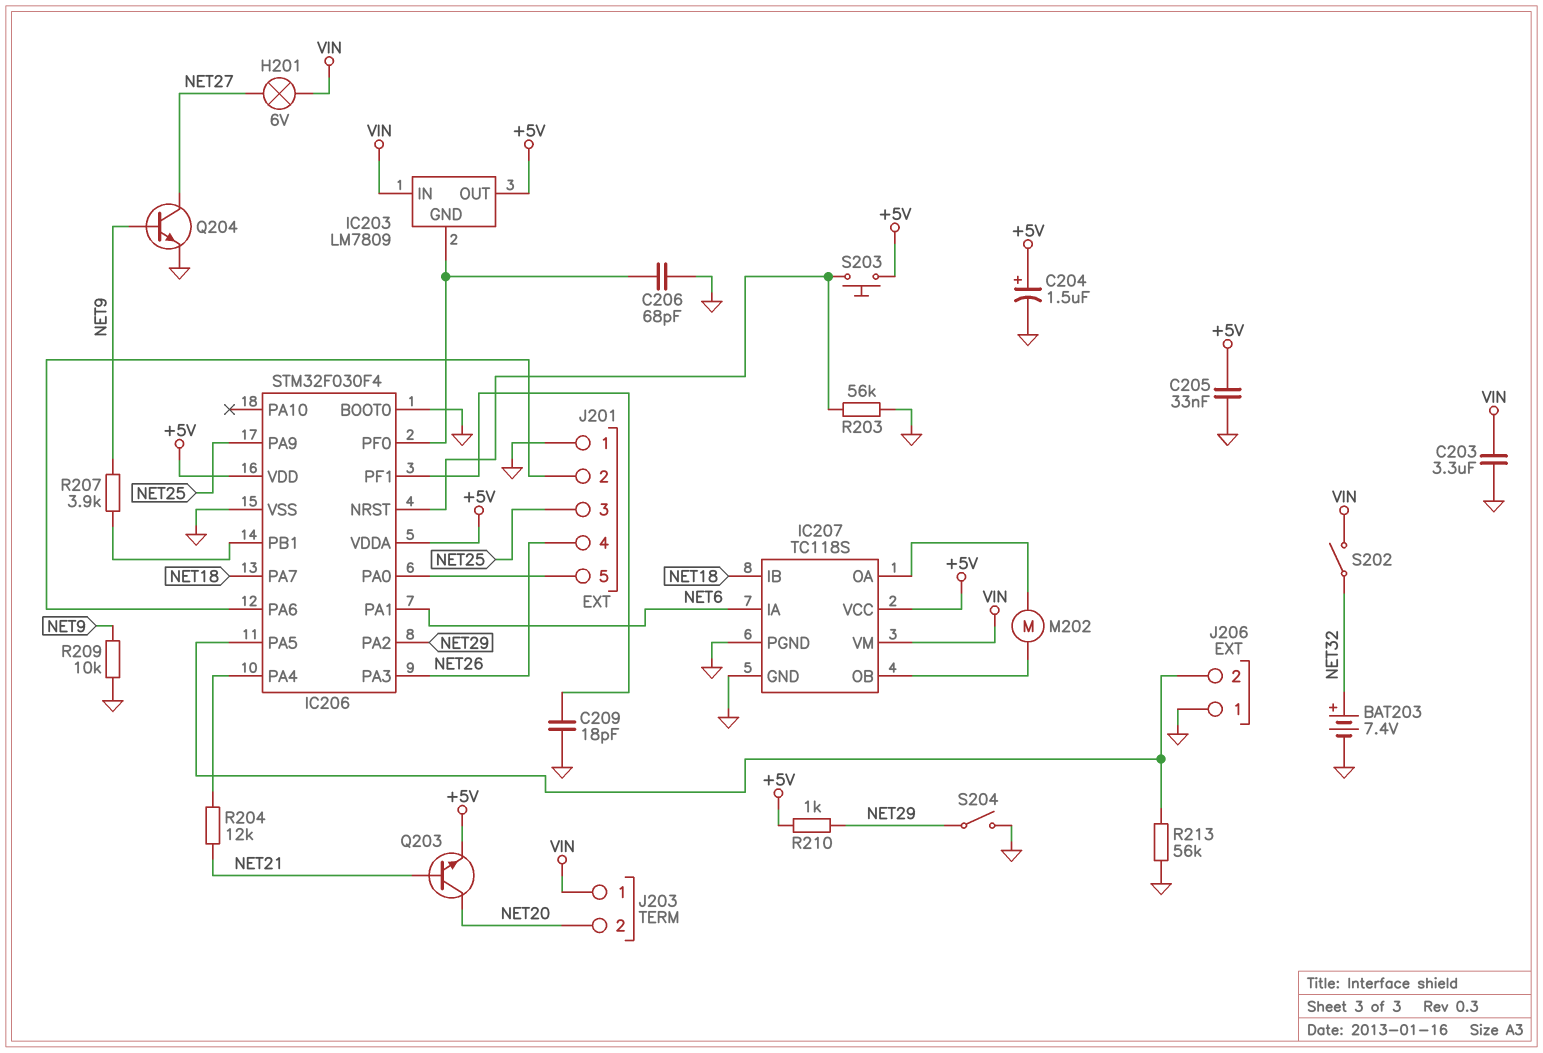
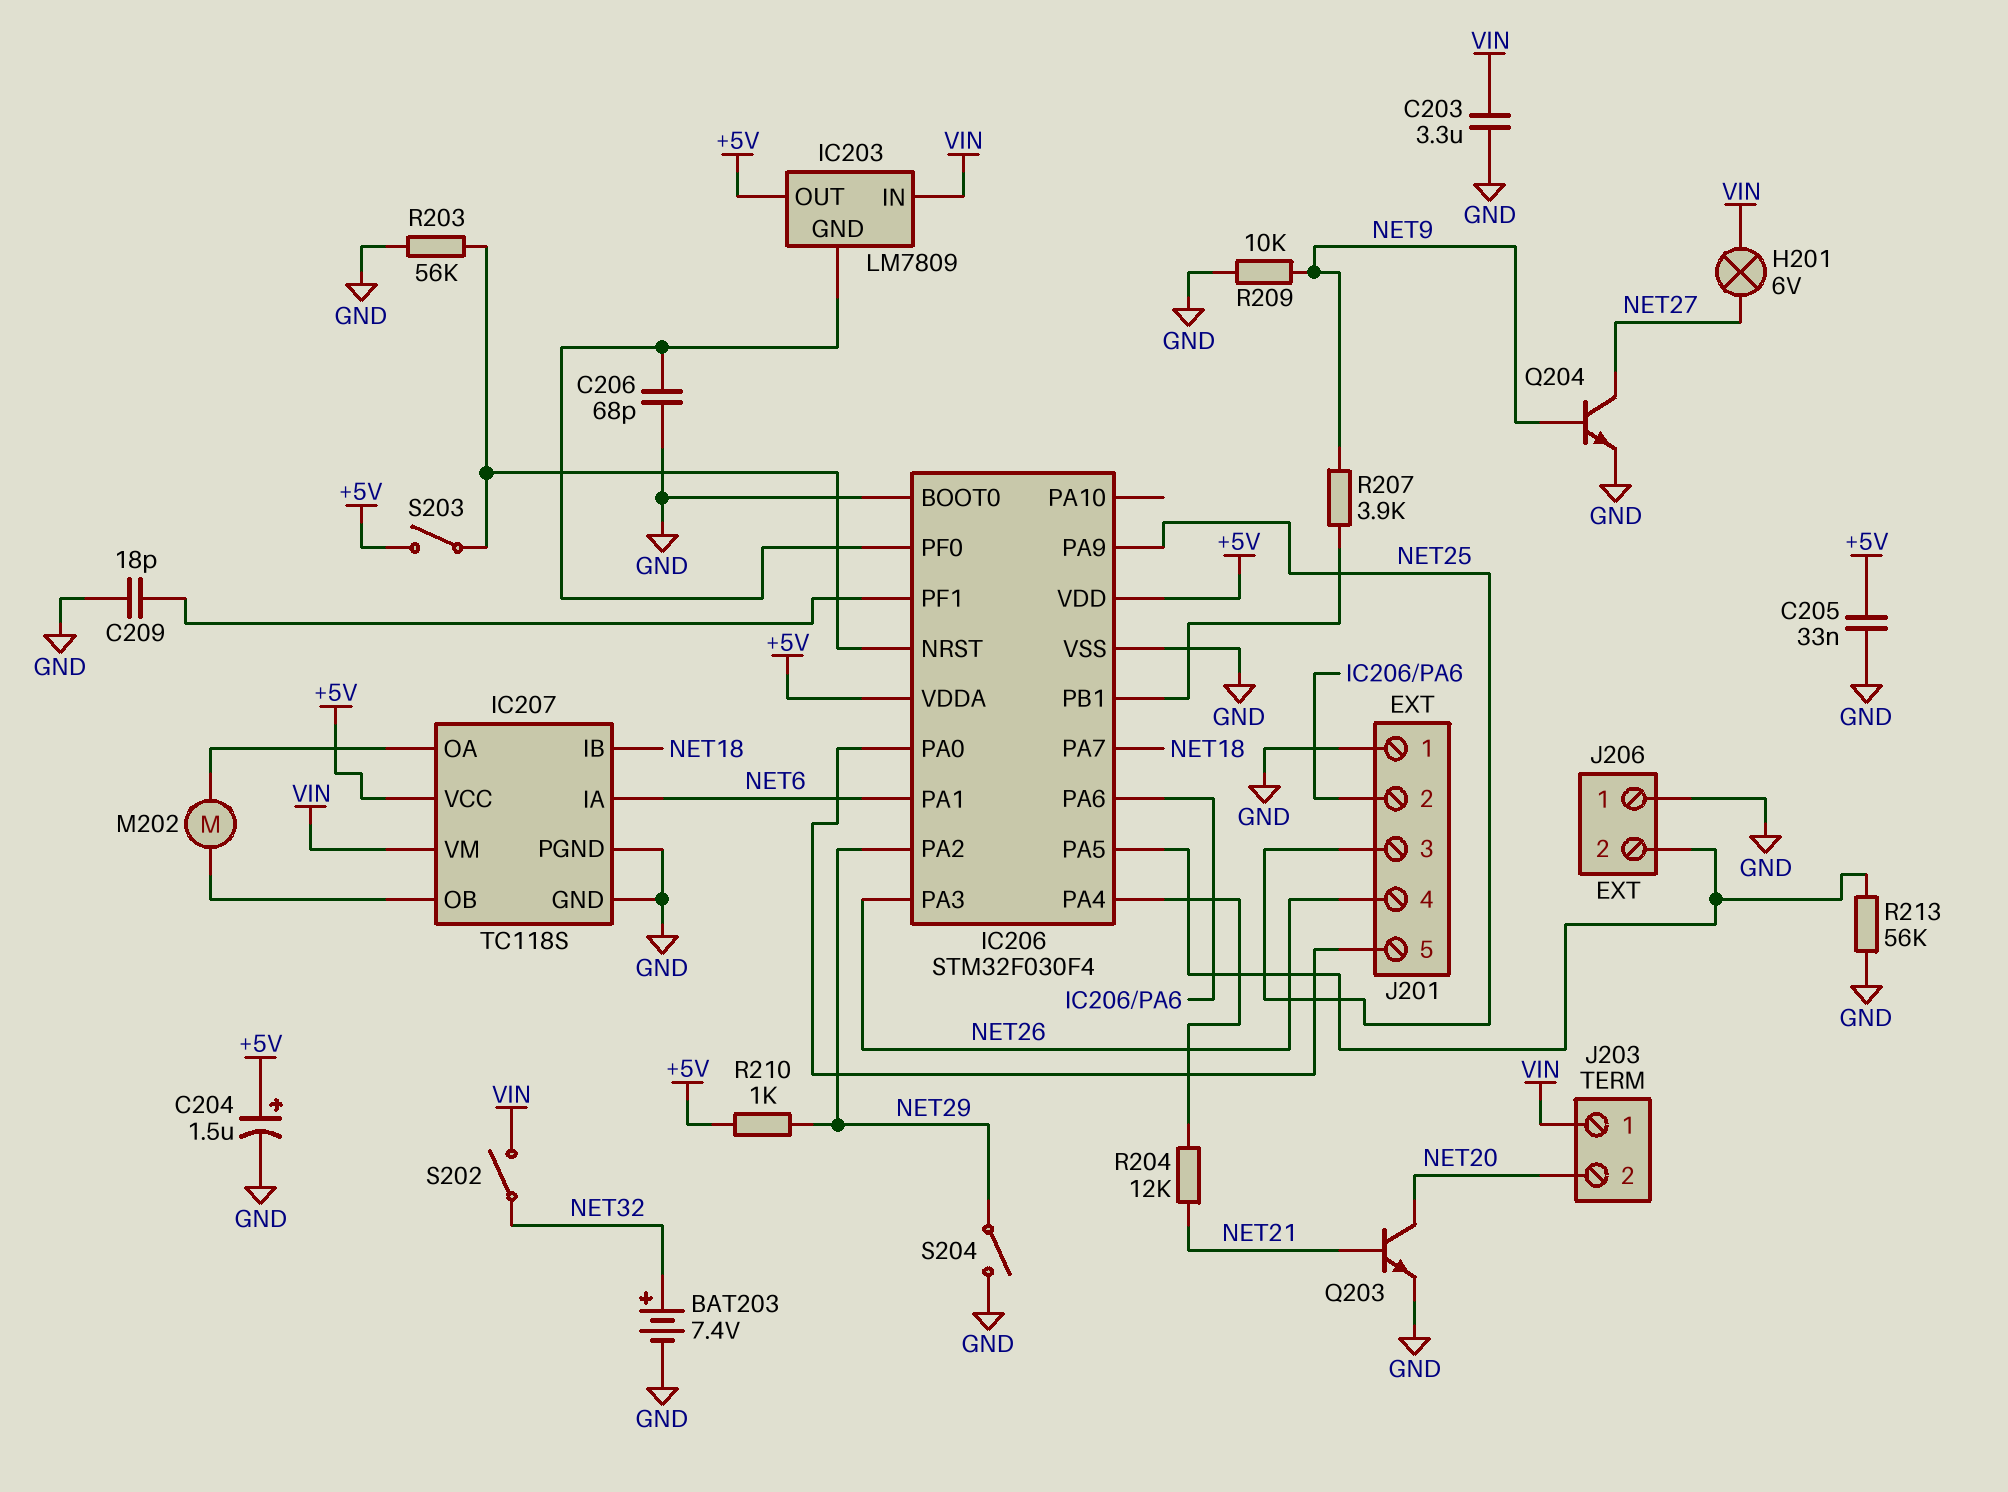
Q203: NPN (B NET21, C NET20, E +5V) -> NPN (B NET21, C NET20, E GND)
S203: button (+5V, IC206/NRST) -> switch (+5V, IC206/NRST)

